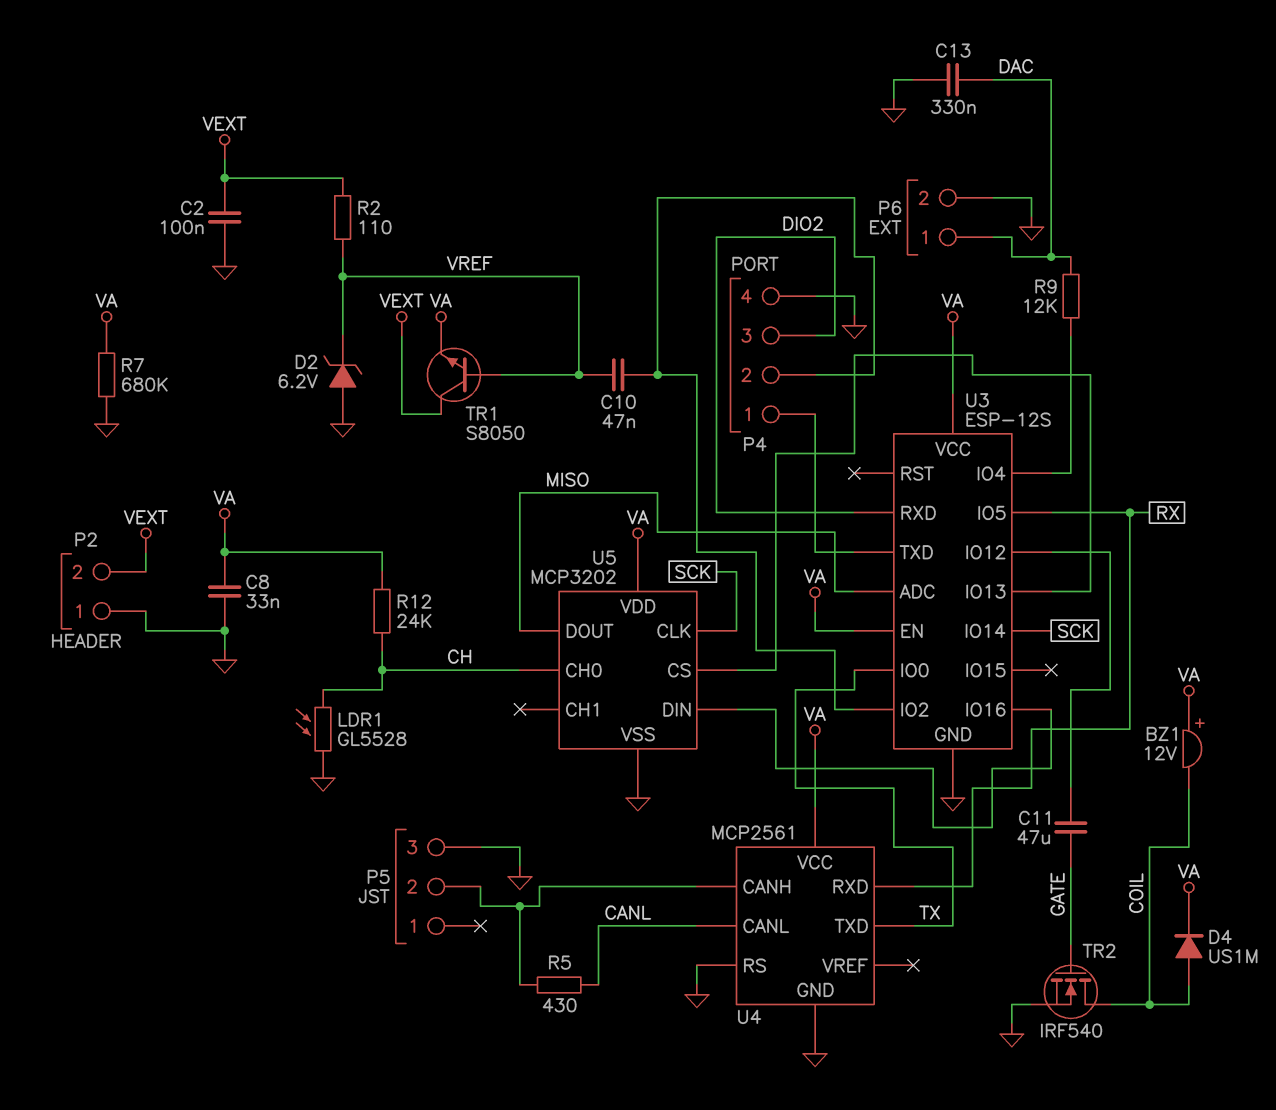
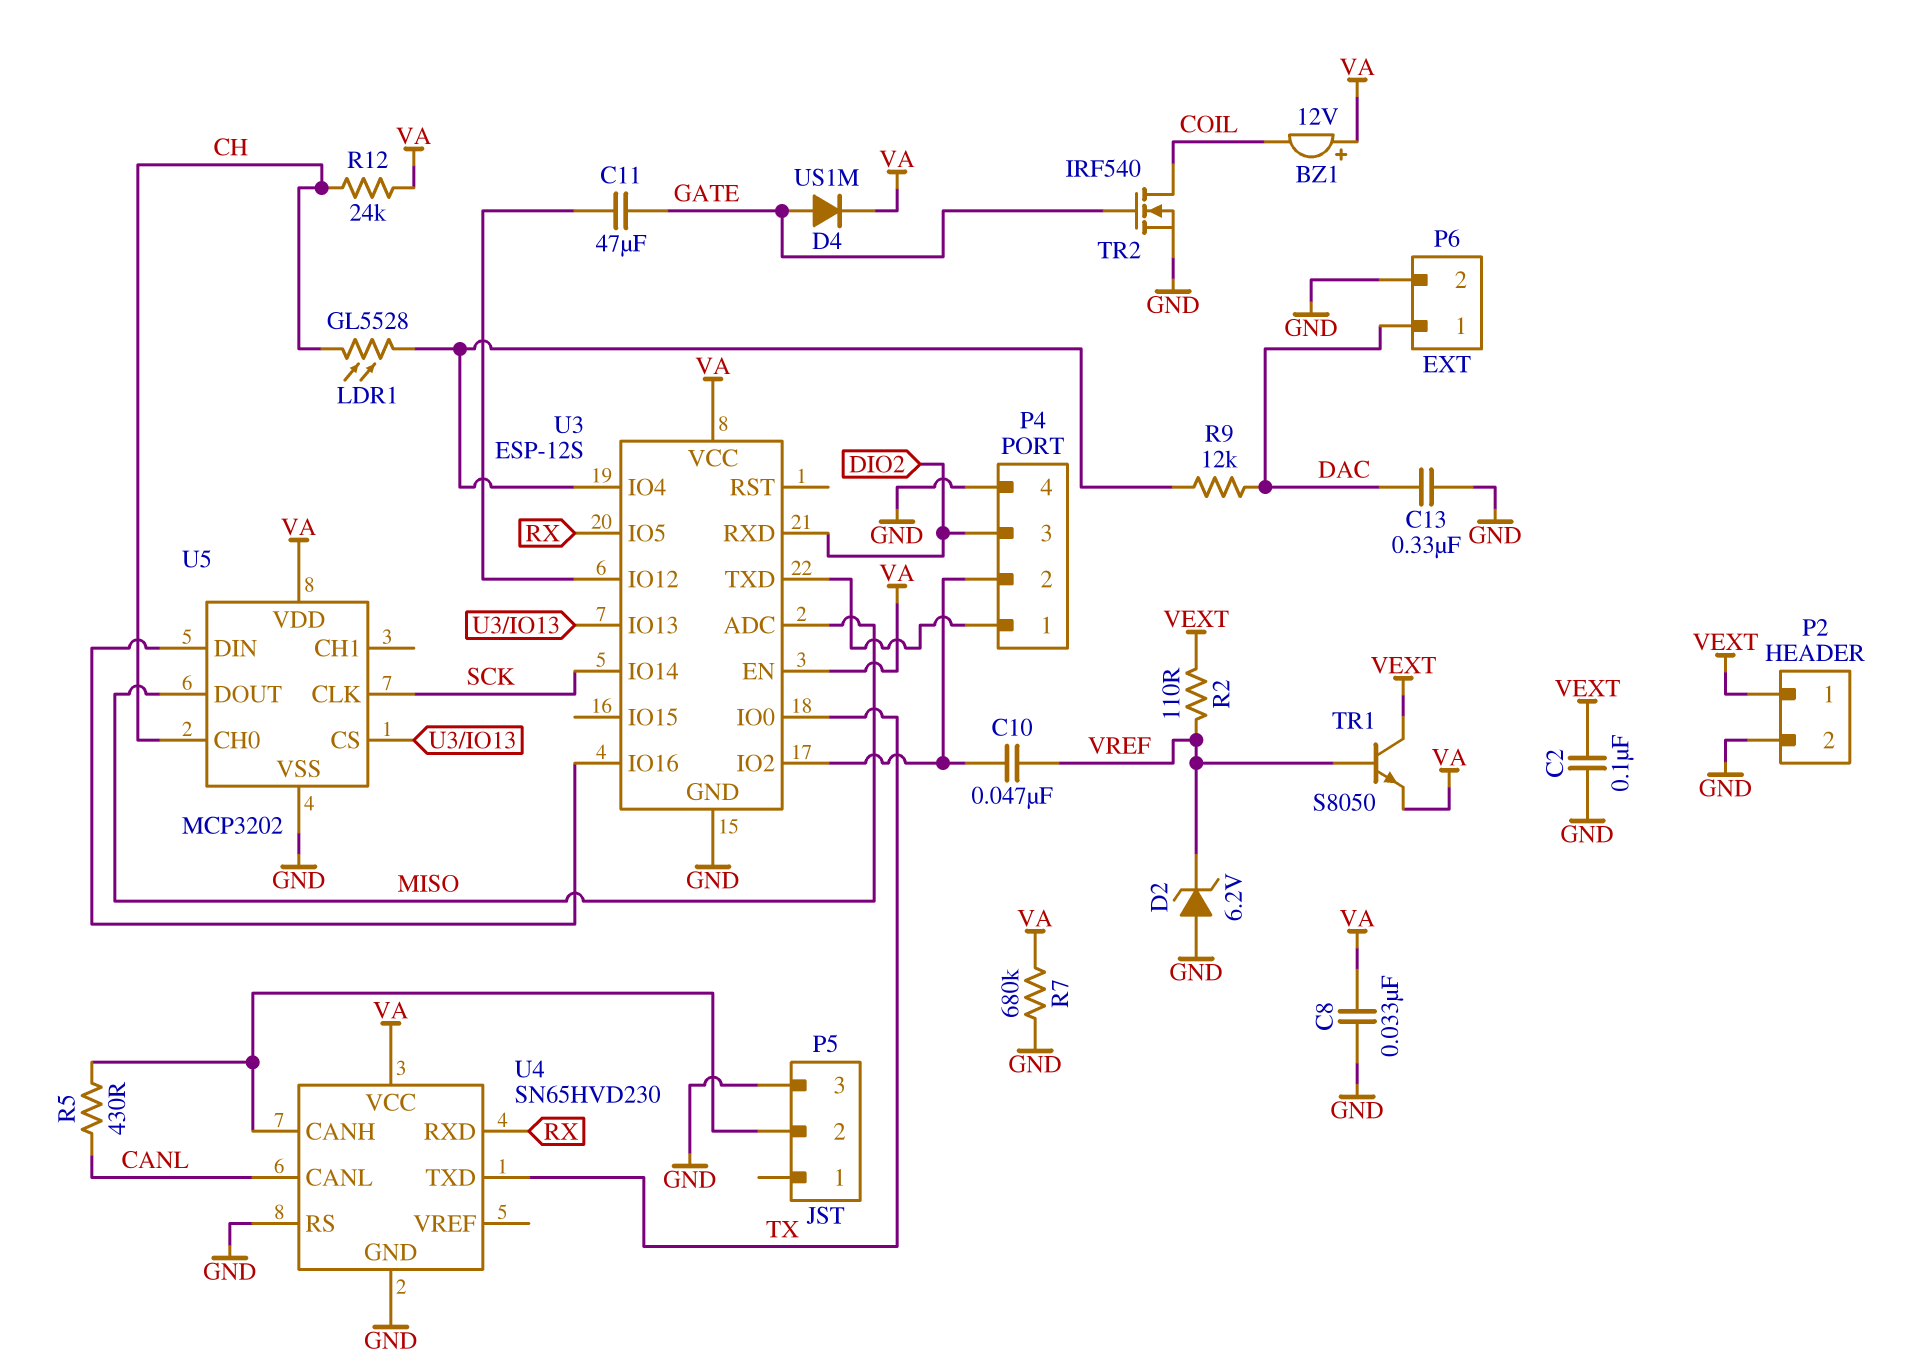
D4: diode US1M (A COIL, K VA) -> diode US1M (A GATE, K VA)
LDR1: GL5528 (CH, GND) -> GL5528 (CH, U3/IO4)
P2 pin 1: GND -> VEXT
P2 pin 2: VEXT -> GND
U4: MCP2561 -> SN65HVD230

